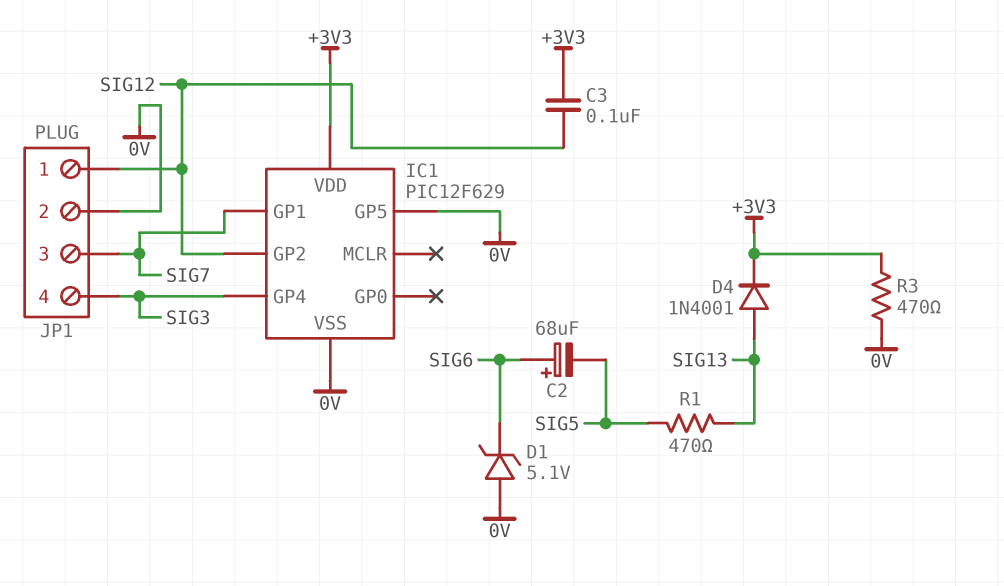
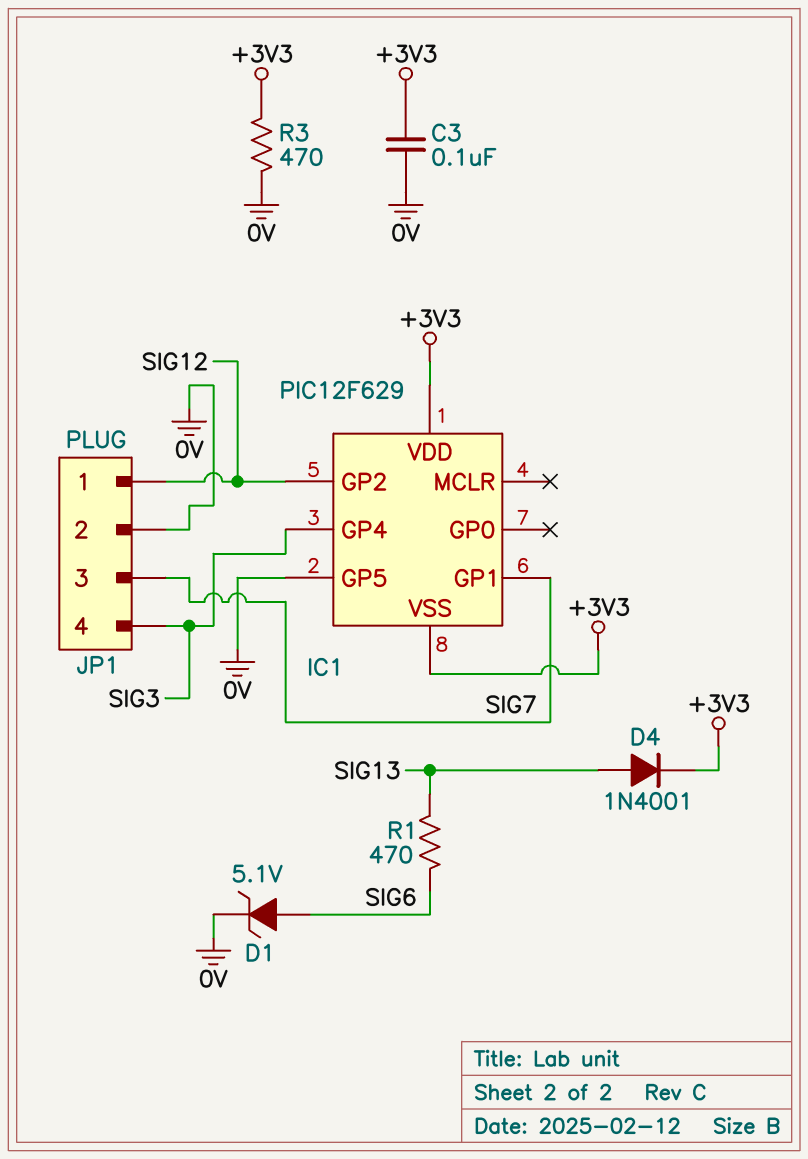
C2: 68uF (plus SIG6, minus SIG5) -> none
C3: 100nF (+3V3, SIG12) -> 100nF (+3V3, 0V)
D1: zener 5.1V (A 0V, K SIG6) -> zener 5.1V (A SIG6, K 0V)
IC1 pin VSS: 0V -> +3V3
R1: 470 (SIG5, SIG13) -> 470 (SIG6, SIG13)

